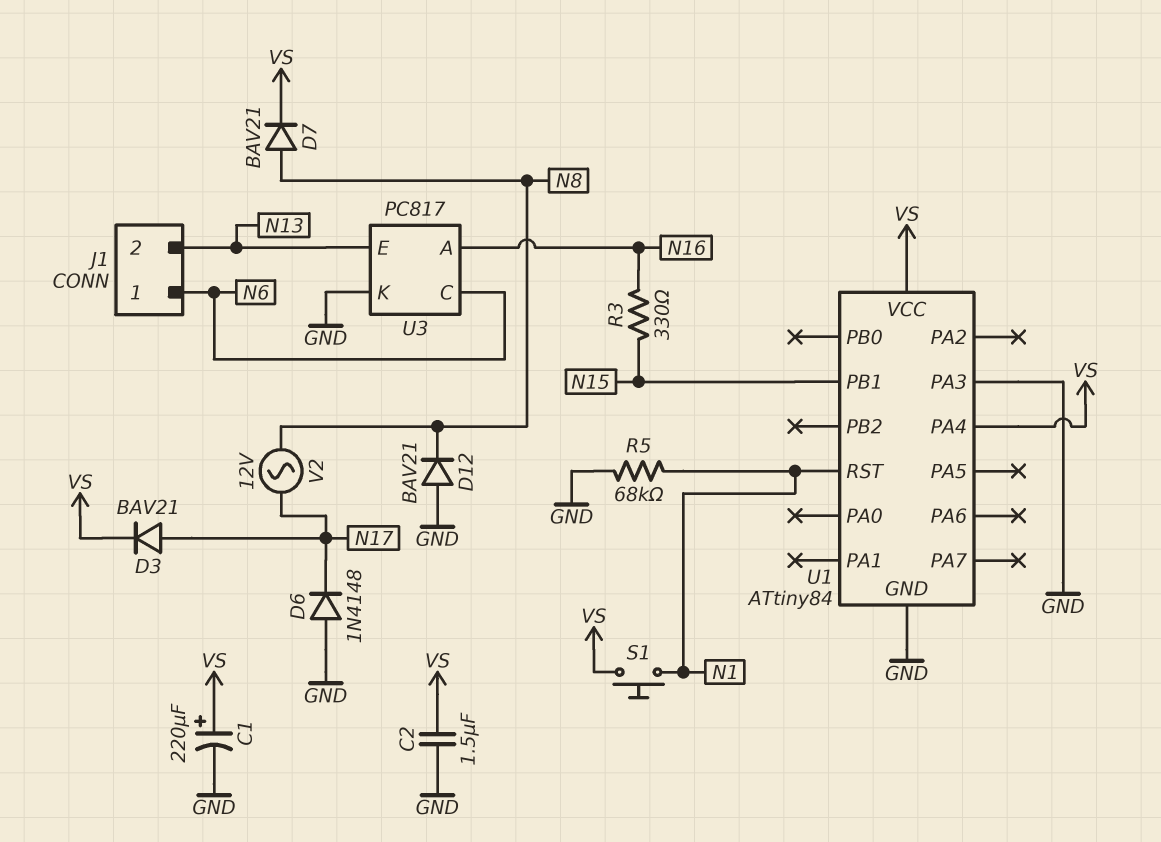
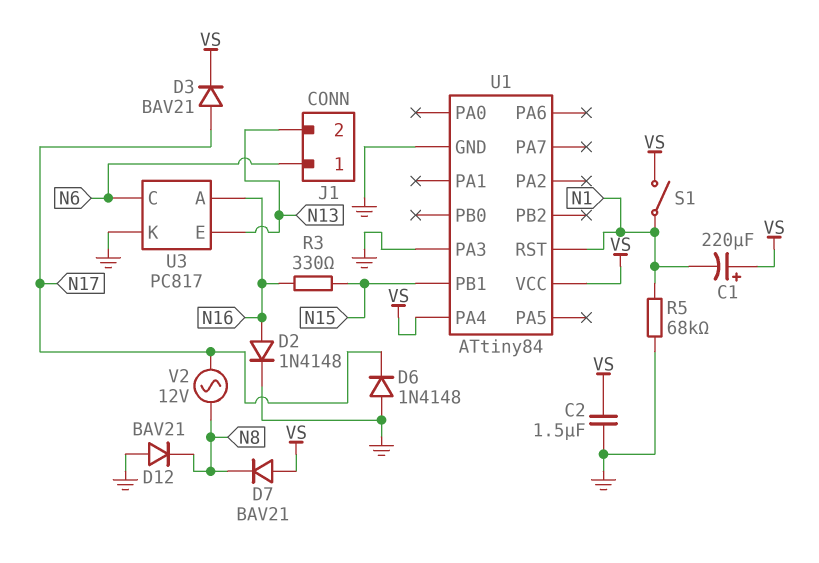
C1: 220uF (plus VS, minus GND) -> 220uF (plus VS, minus N1)
D2: none -> diode 1N4148 (A N16, K GND)
D7: diode BAV21 (A N8, K VS) -> diode BAV21 (A VS, K N8)
S1: button (N1, VS) -> switch (N1, VS)

